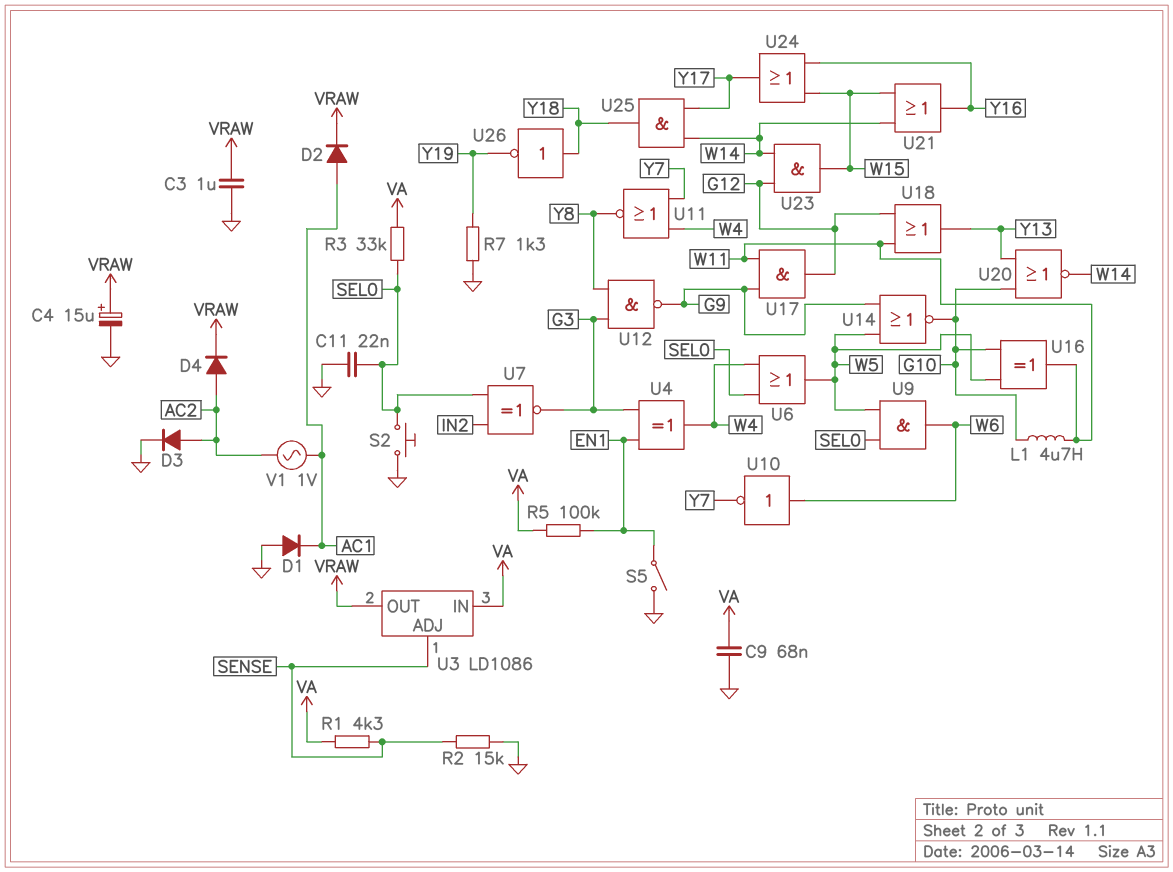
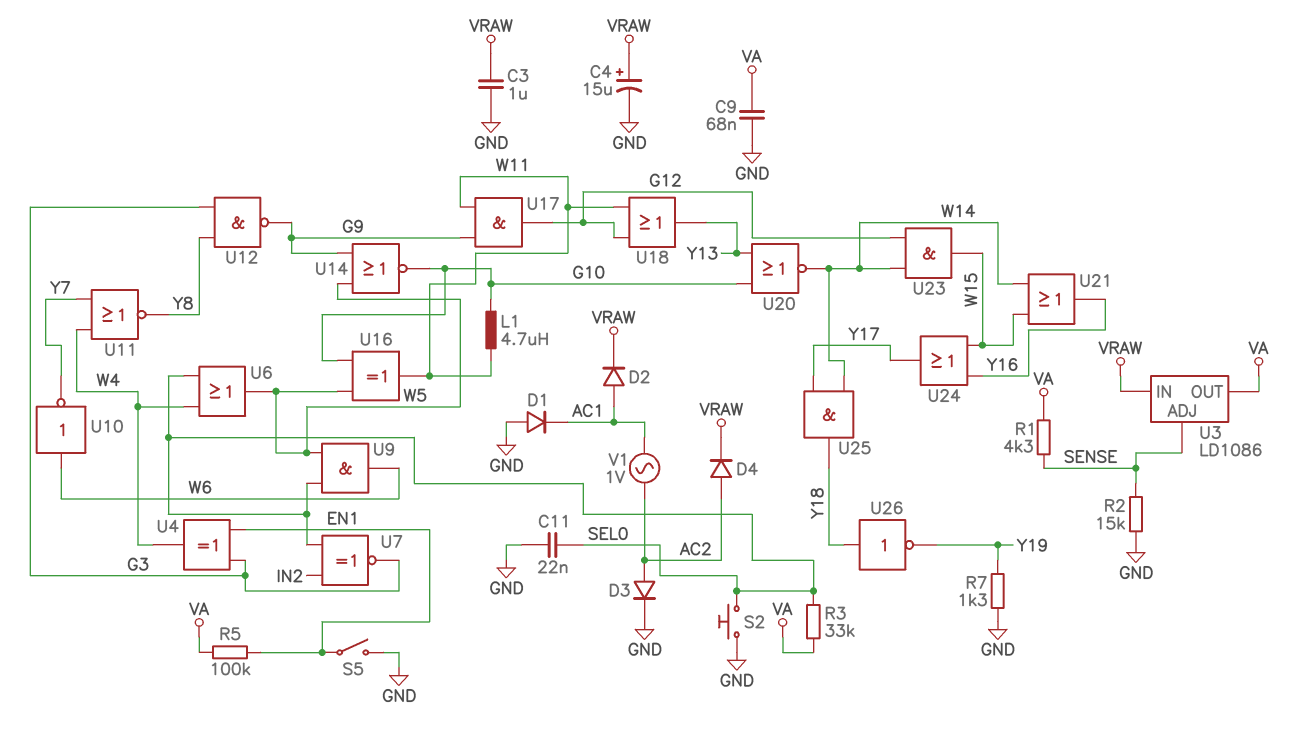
U3 pin IN: VA -> VRAW
U3 pin OUT: VRAW -> VA

